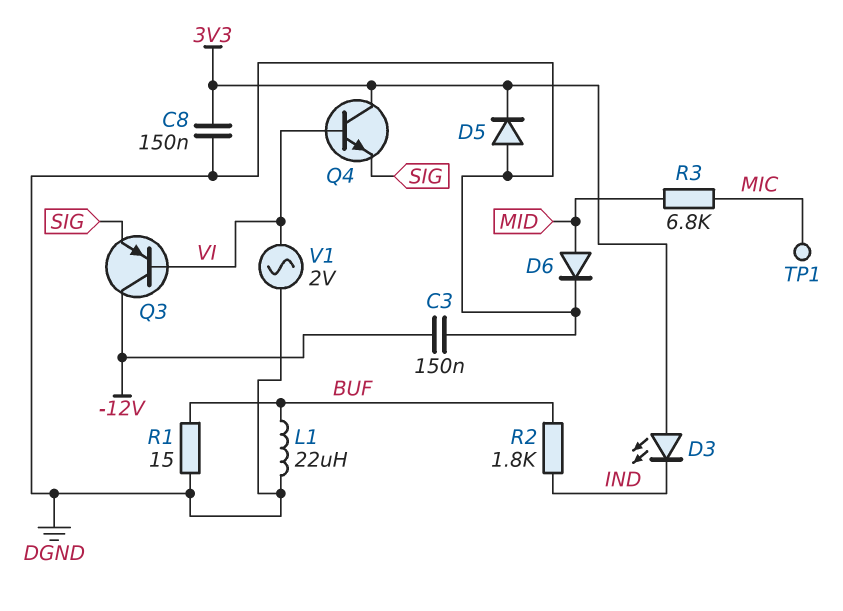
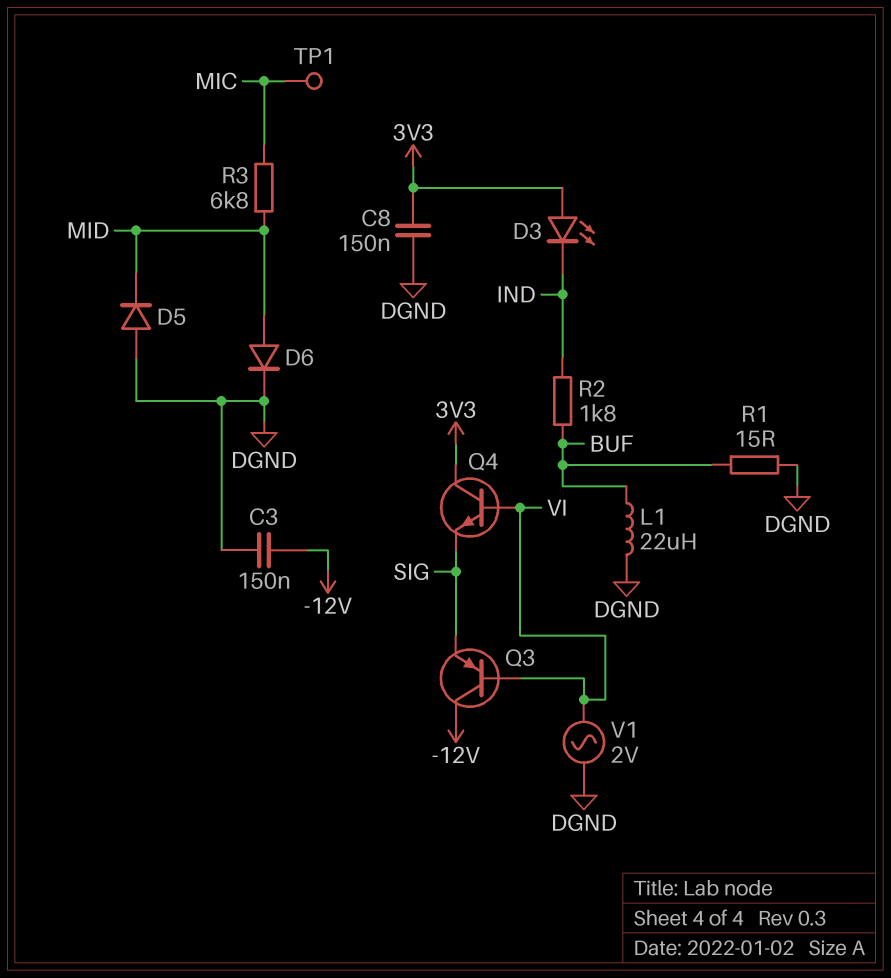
D5: diode (A DGND, K 3V3) -> diode (A DGND, K MID)

